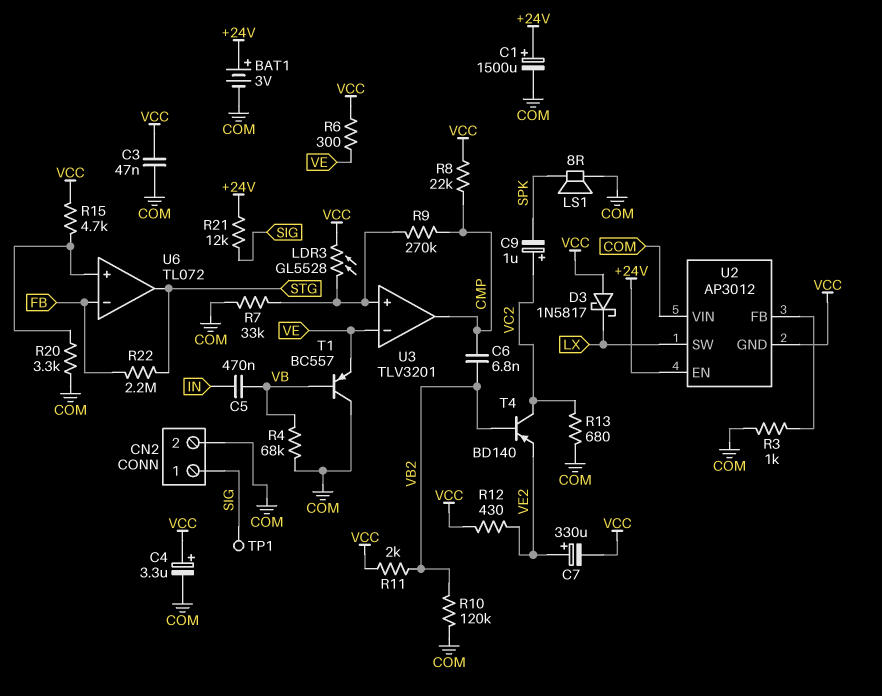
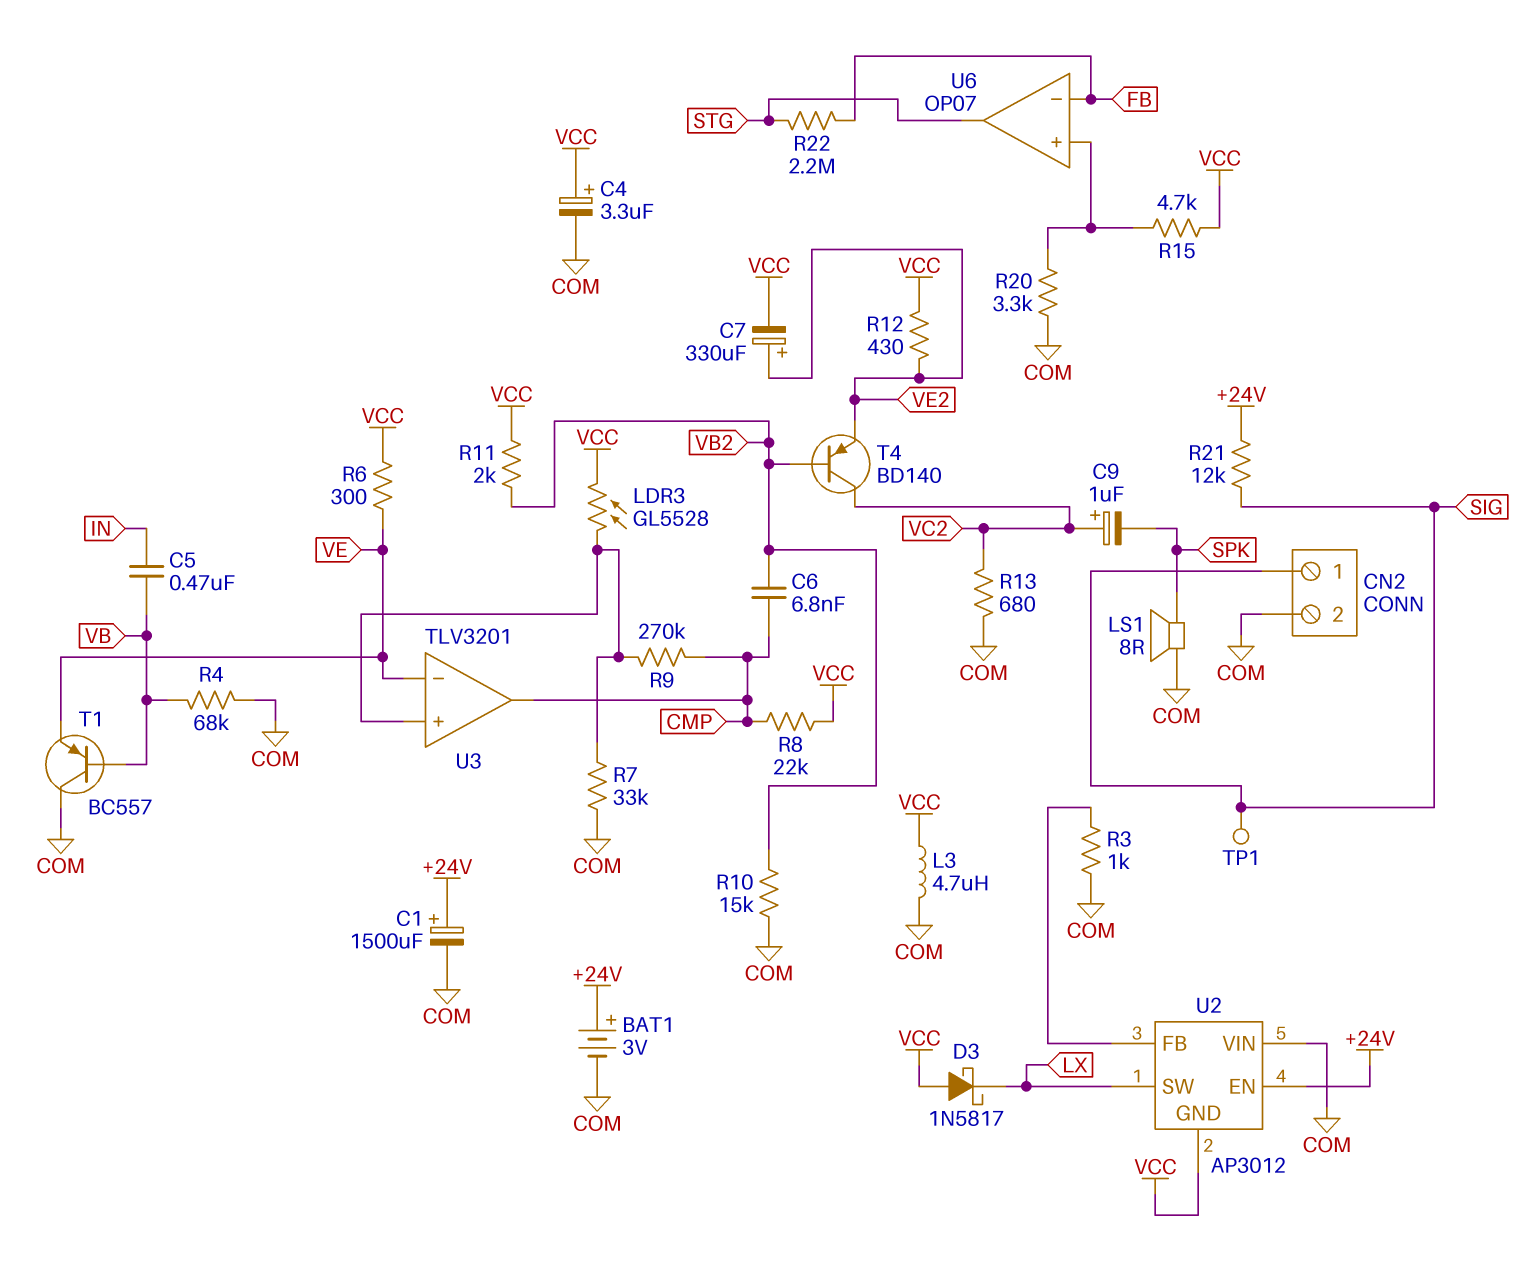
C3: 47nF (COM, VCC) -> none
L3: none -> 4.7uH (COM, VCC)
R10: 120k (COM, VB2) -> 15k (COM, VB2)
U6: TL072 -> OP07

